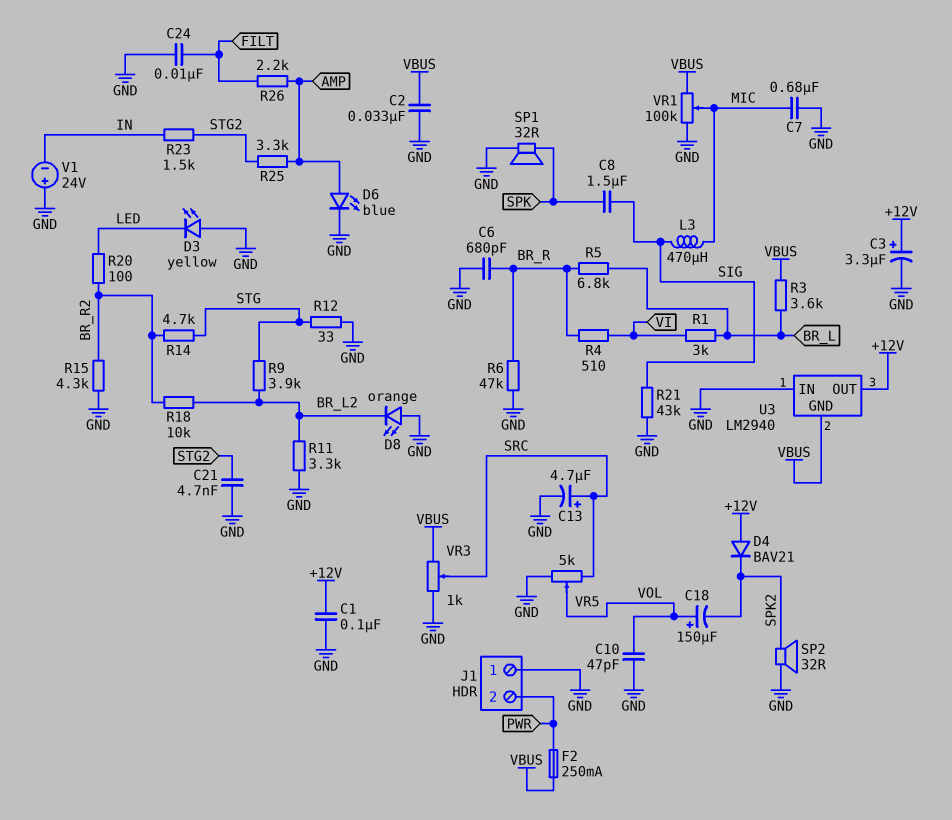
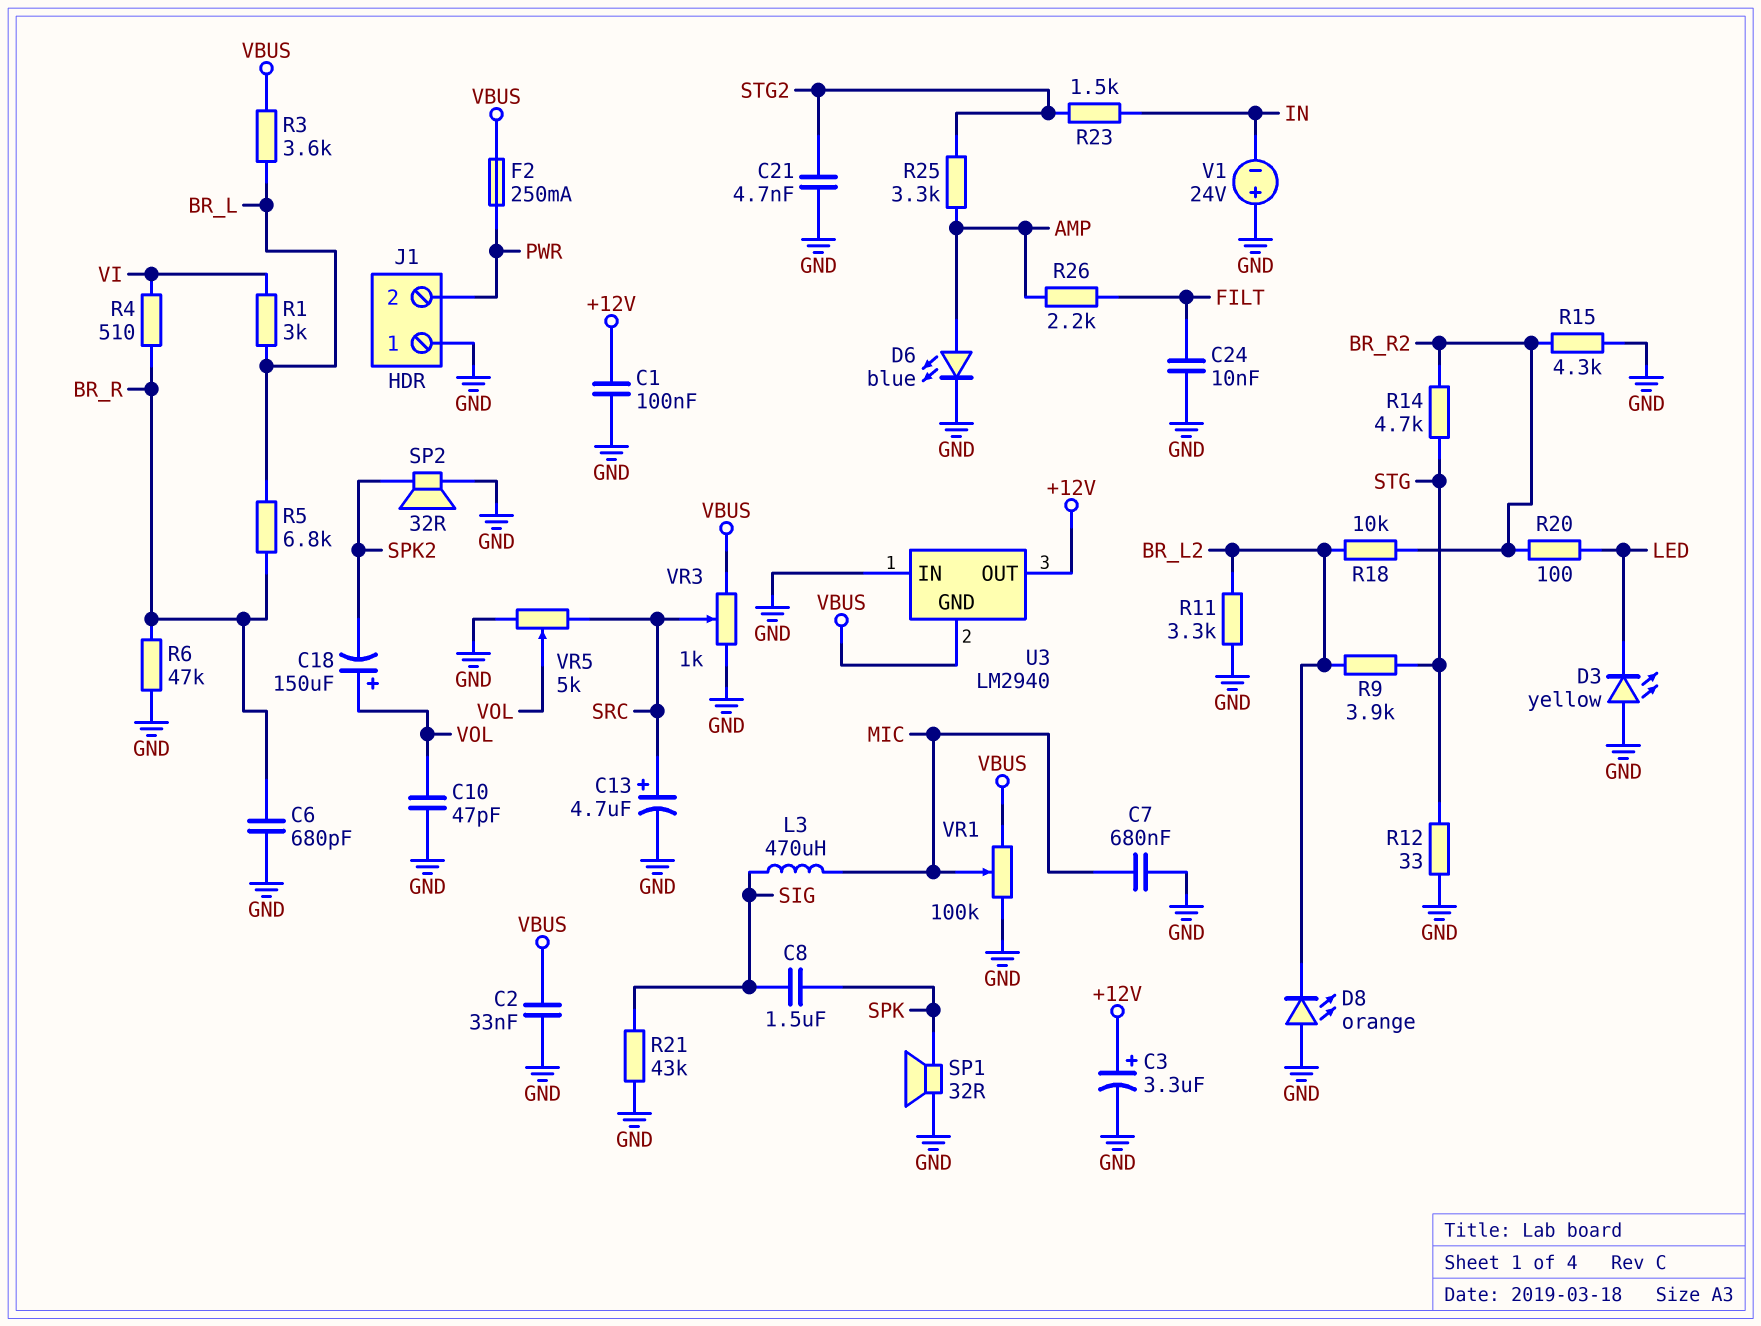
D4: diode BAV21 (A +12V, K SPK2) -> none

